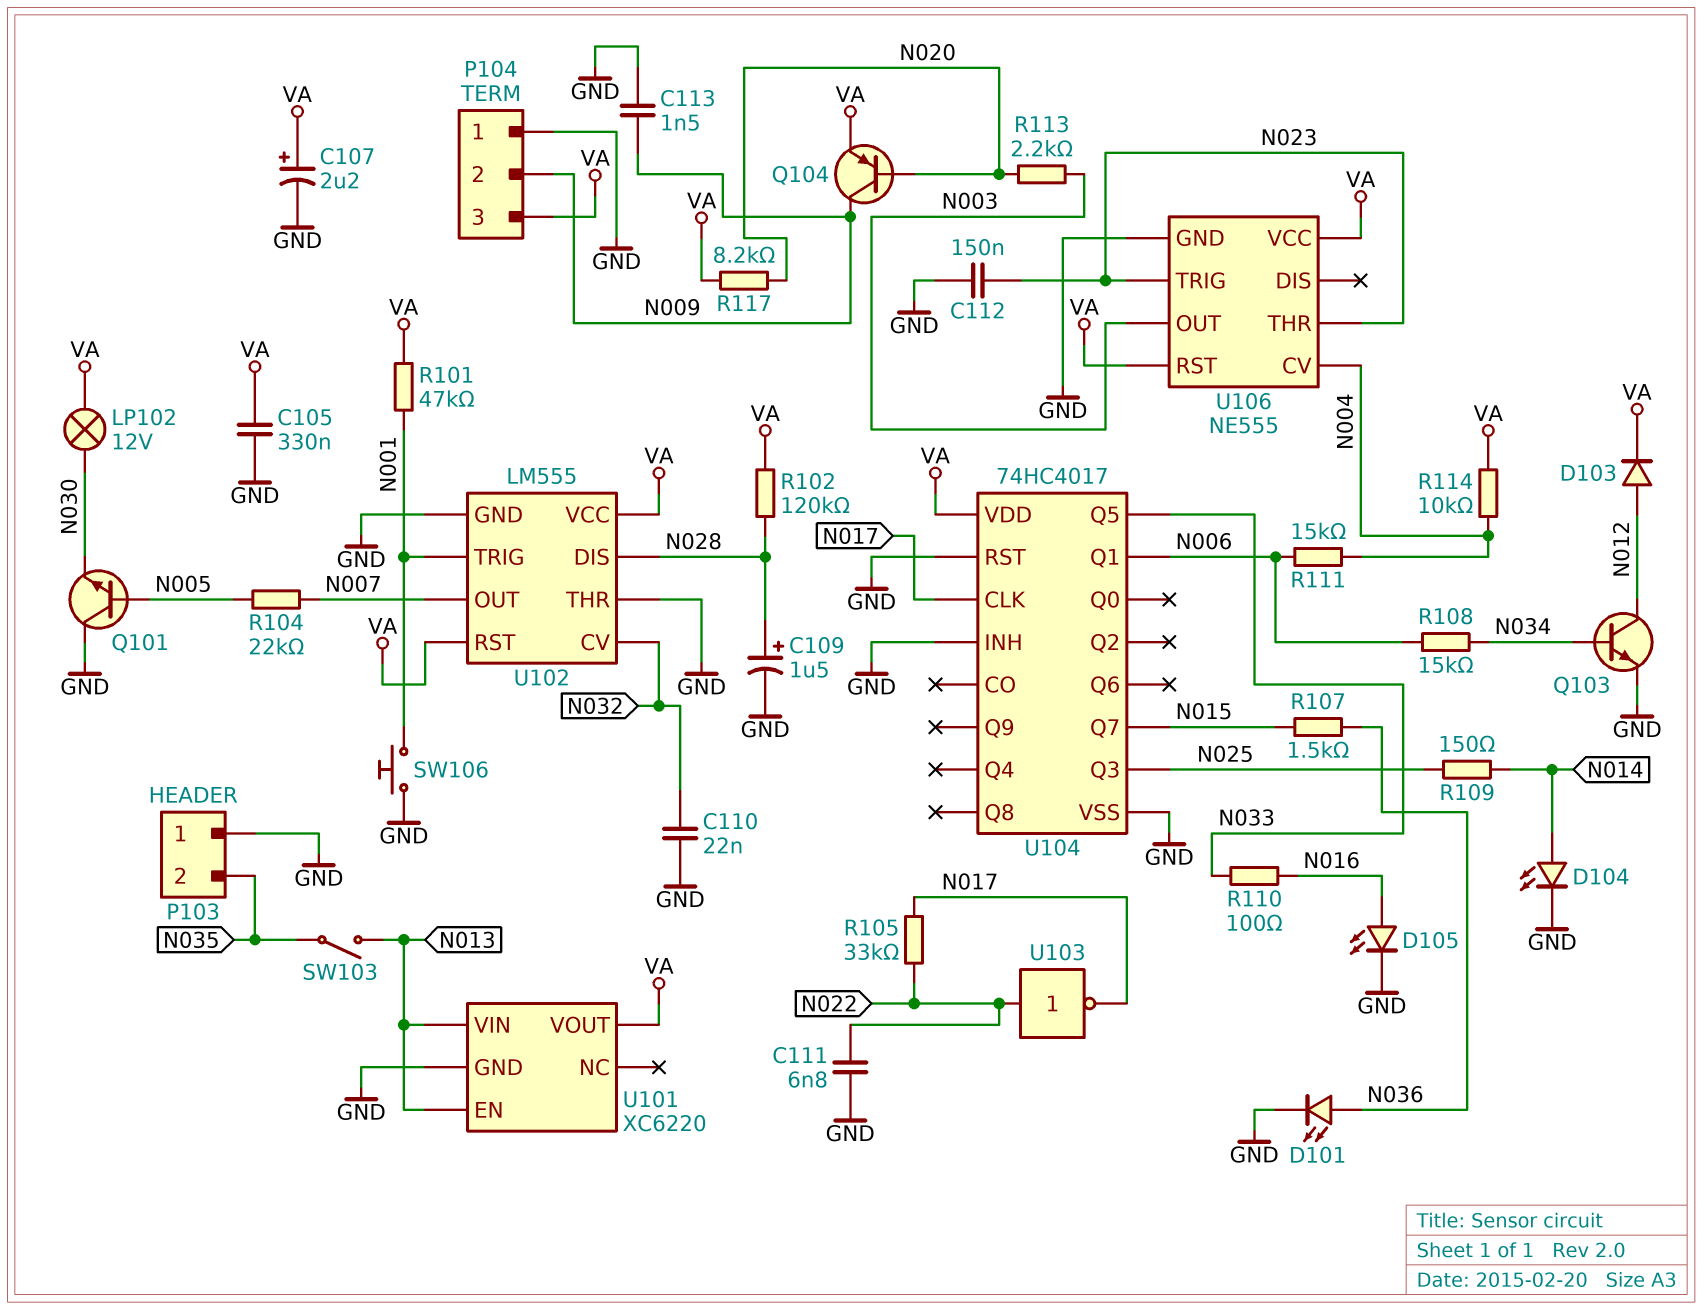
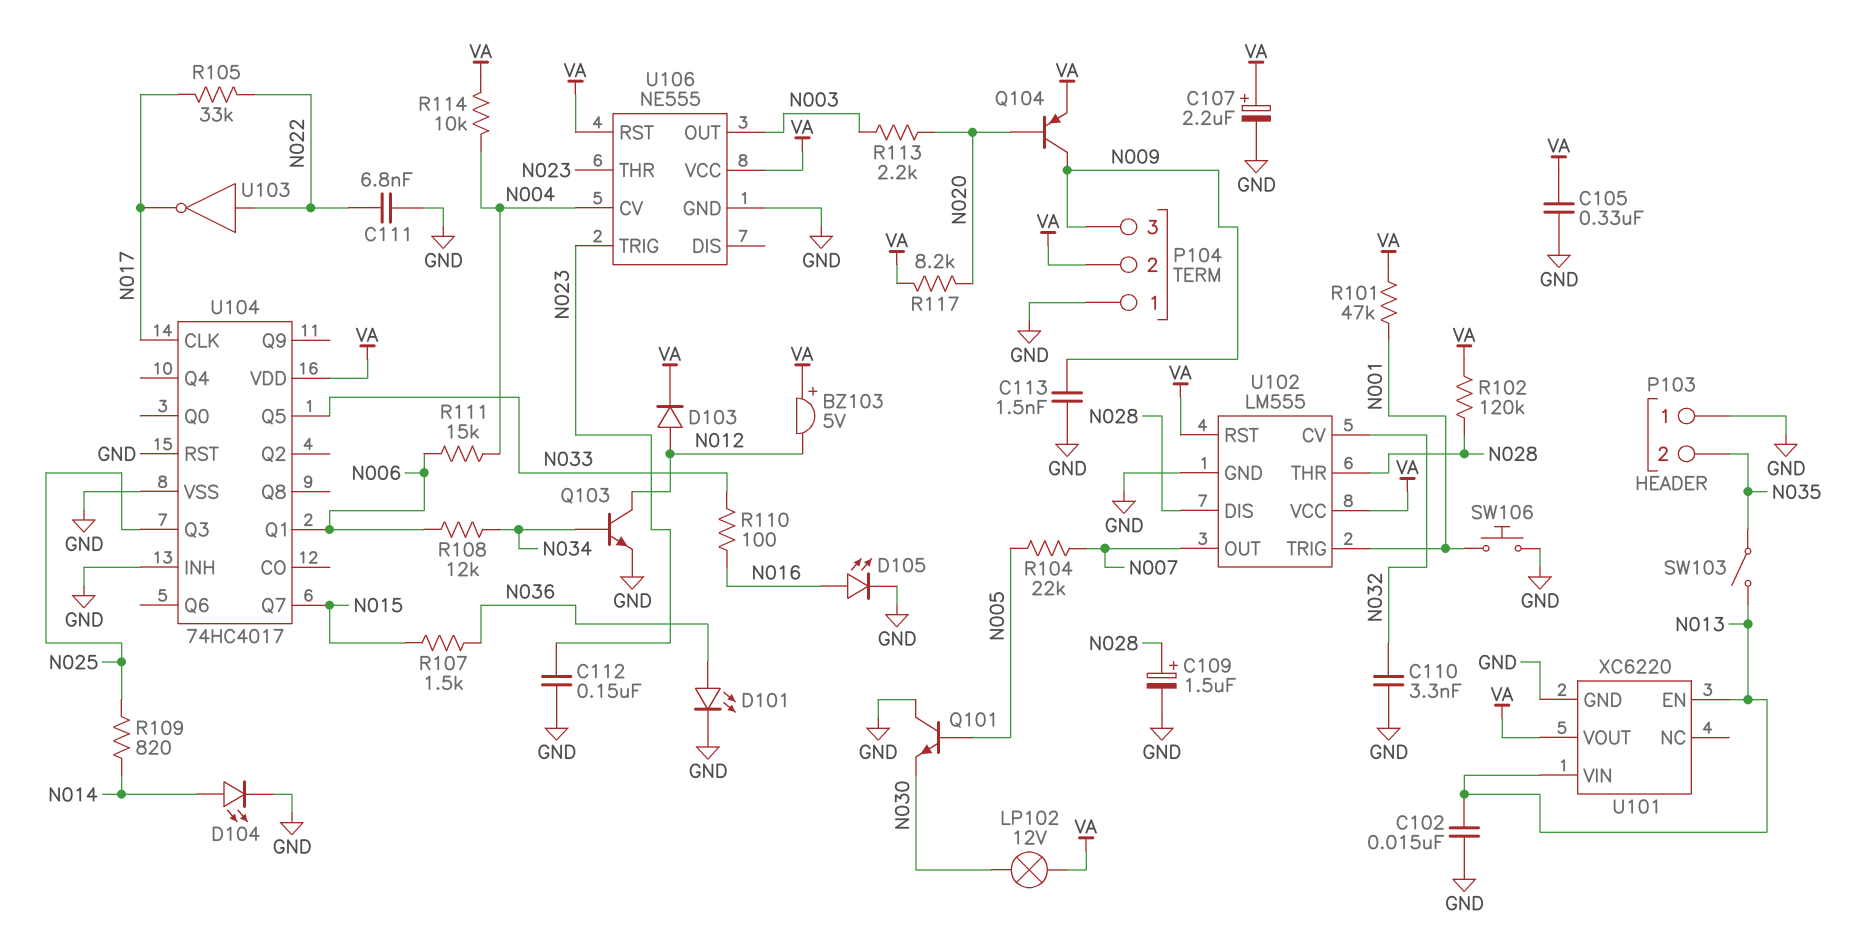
BZ103: none -> buzzer 5V (plus VA, minus N012)
C102: none -> 15nF (GND, N013)
C110: 22nF (GND, N032) -> 3.3nF (GND, N032)
P104 pin 2: N009 -> VA
P104 pin 3: VA -> N009
R108: 15k (N006, N034) -> 12k (N006, N034)
R109: 150 (N014, N025) -> 820 (N014, N025)
U102 pin THR: GND -> N028

